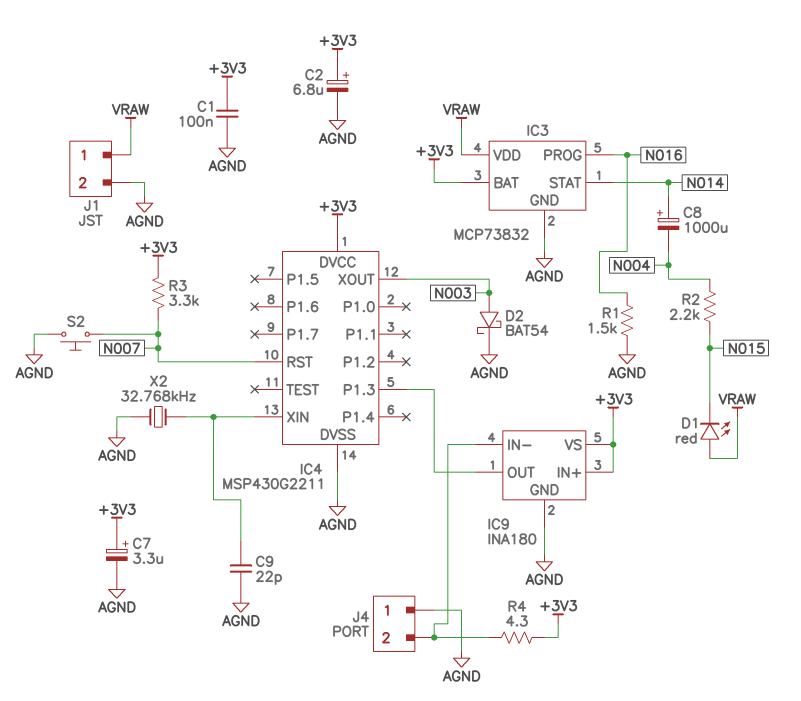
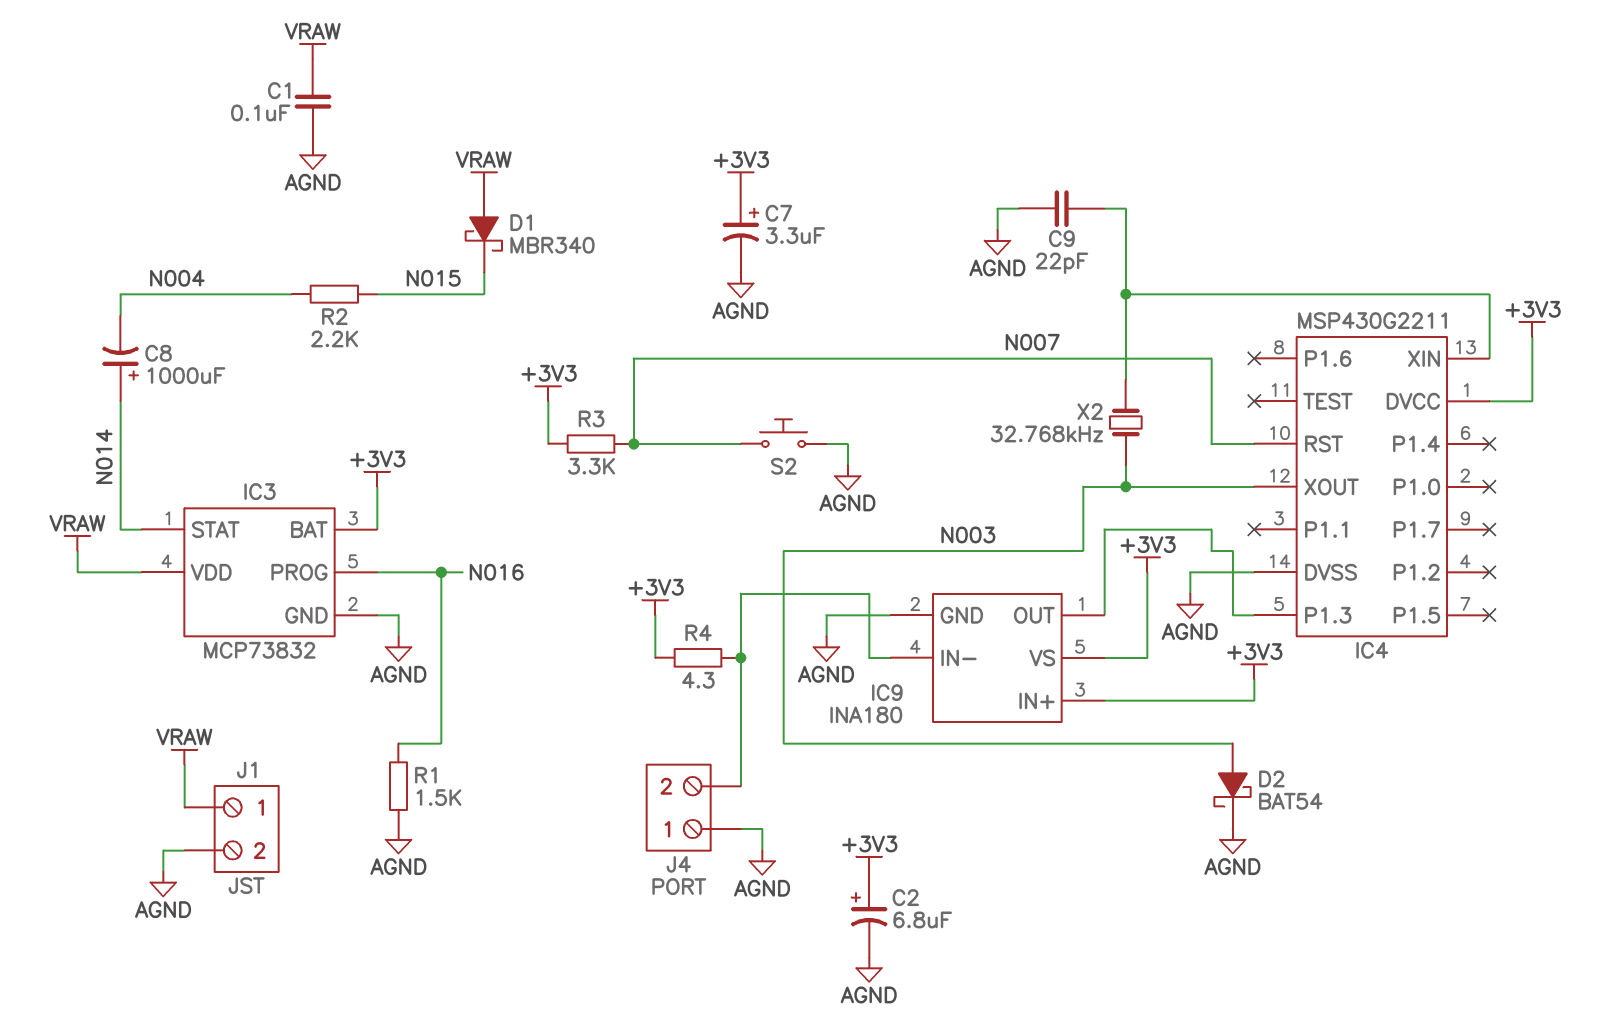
C1: 100nF (+3V3, AGND) -> 100nF (AGND, VRAW)
D1: LED red (A VRAW, K N015) -> schottky MBR340 (A VRAW, K N015)
X2: 32.768kHz (AGND, IC4/XIN) -> 32.768kHz (IC4/XIN, N003)

